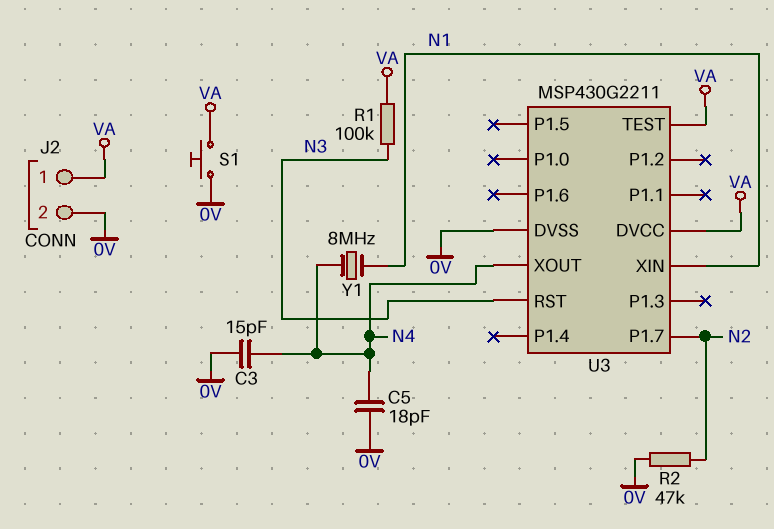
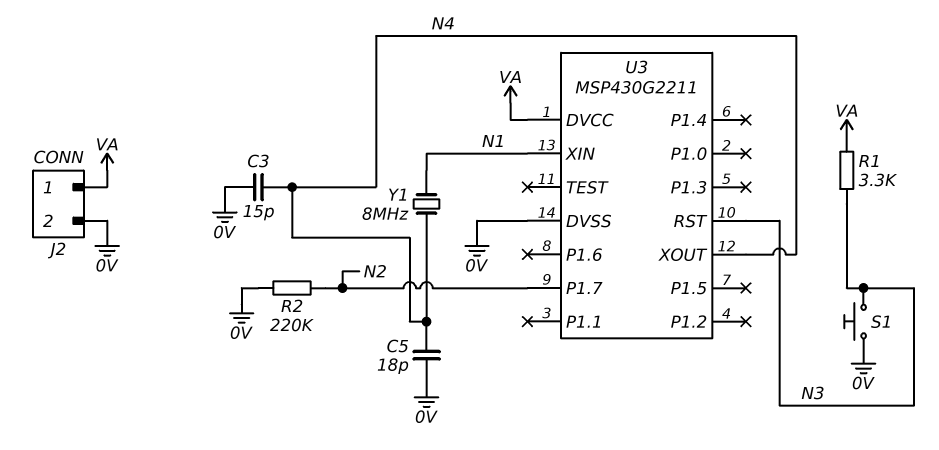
R1: 100k (N3, VA) -> 3.3k (N3, VA)
R2: 47k (0V, N2) -> 220k (0V, N2)
S1: button (0V, VA) -> button (0V, N3)
U3 pin TEST: VA -> none

